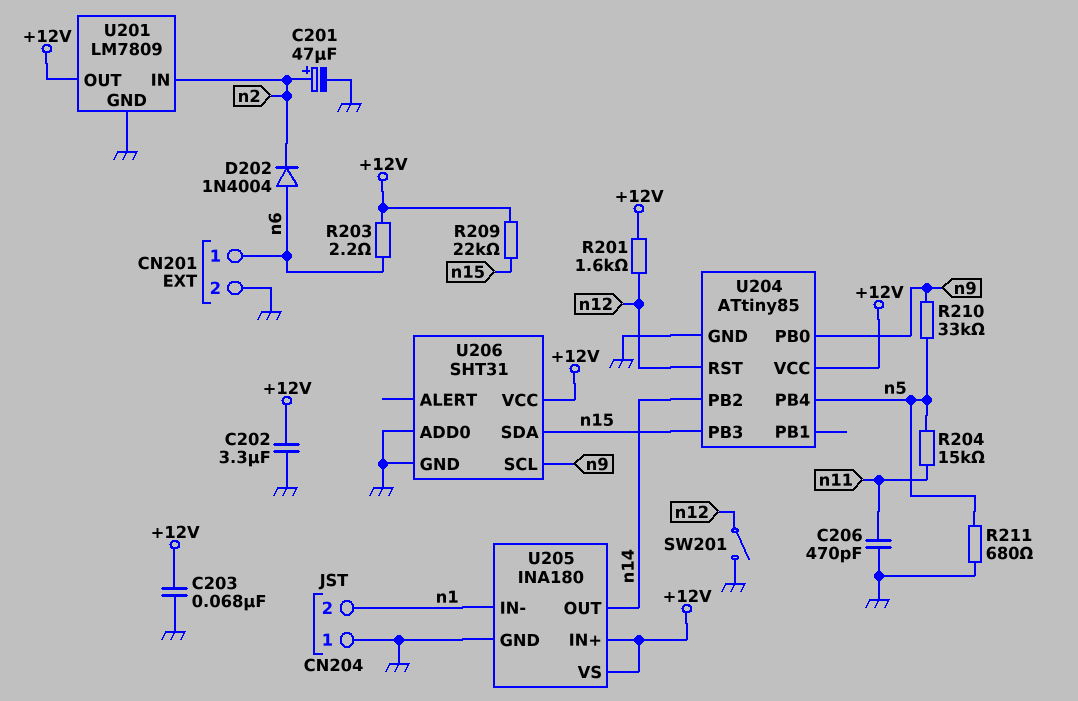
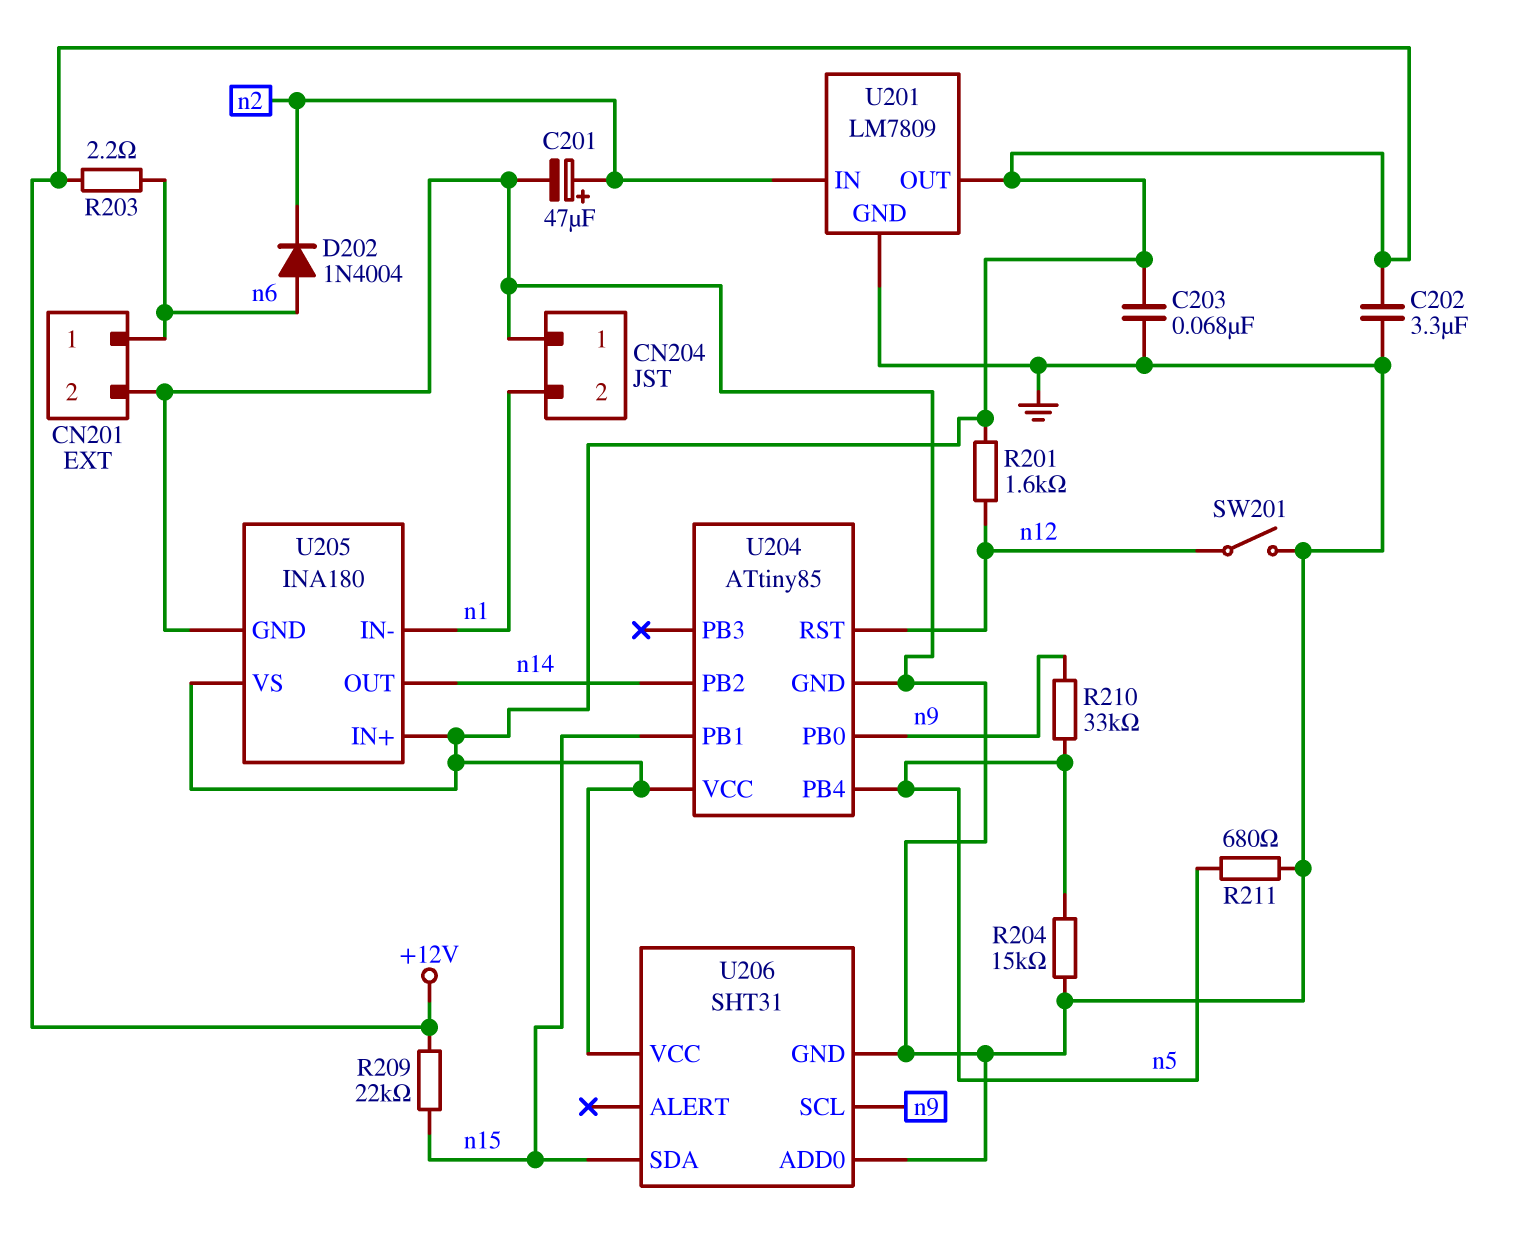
C206: 470pF (GND, n11) -> none
R204: 15k (n5, n11) -> 15k (GND, n5)
U204 pin PB1: none -> n15
U204 pin PB3: n15 -> none

